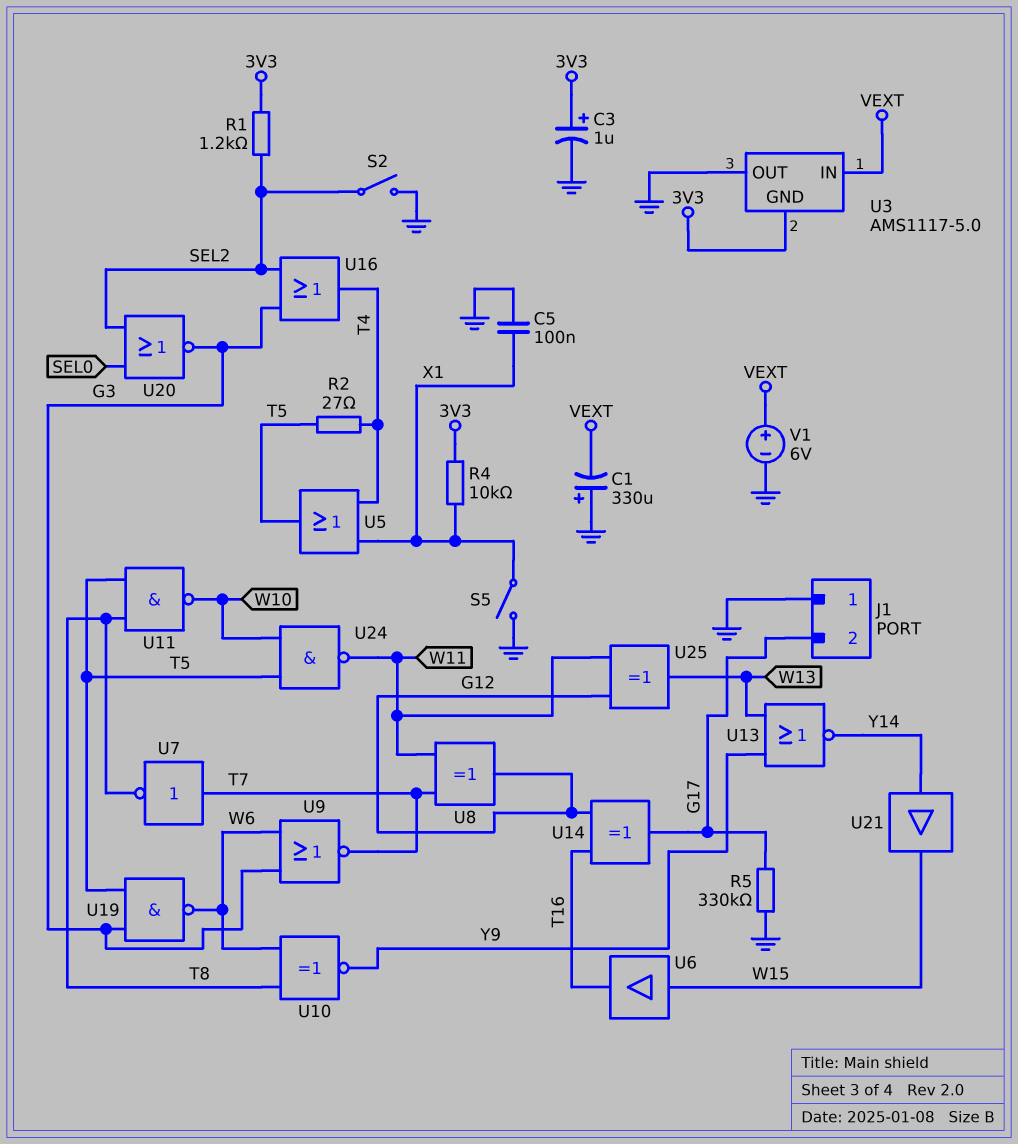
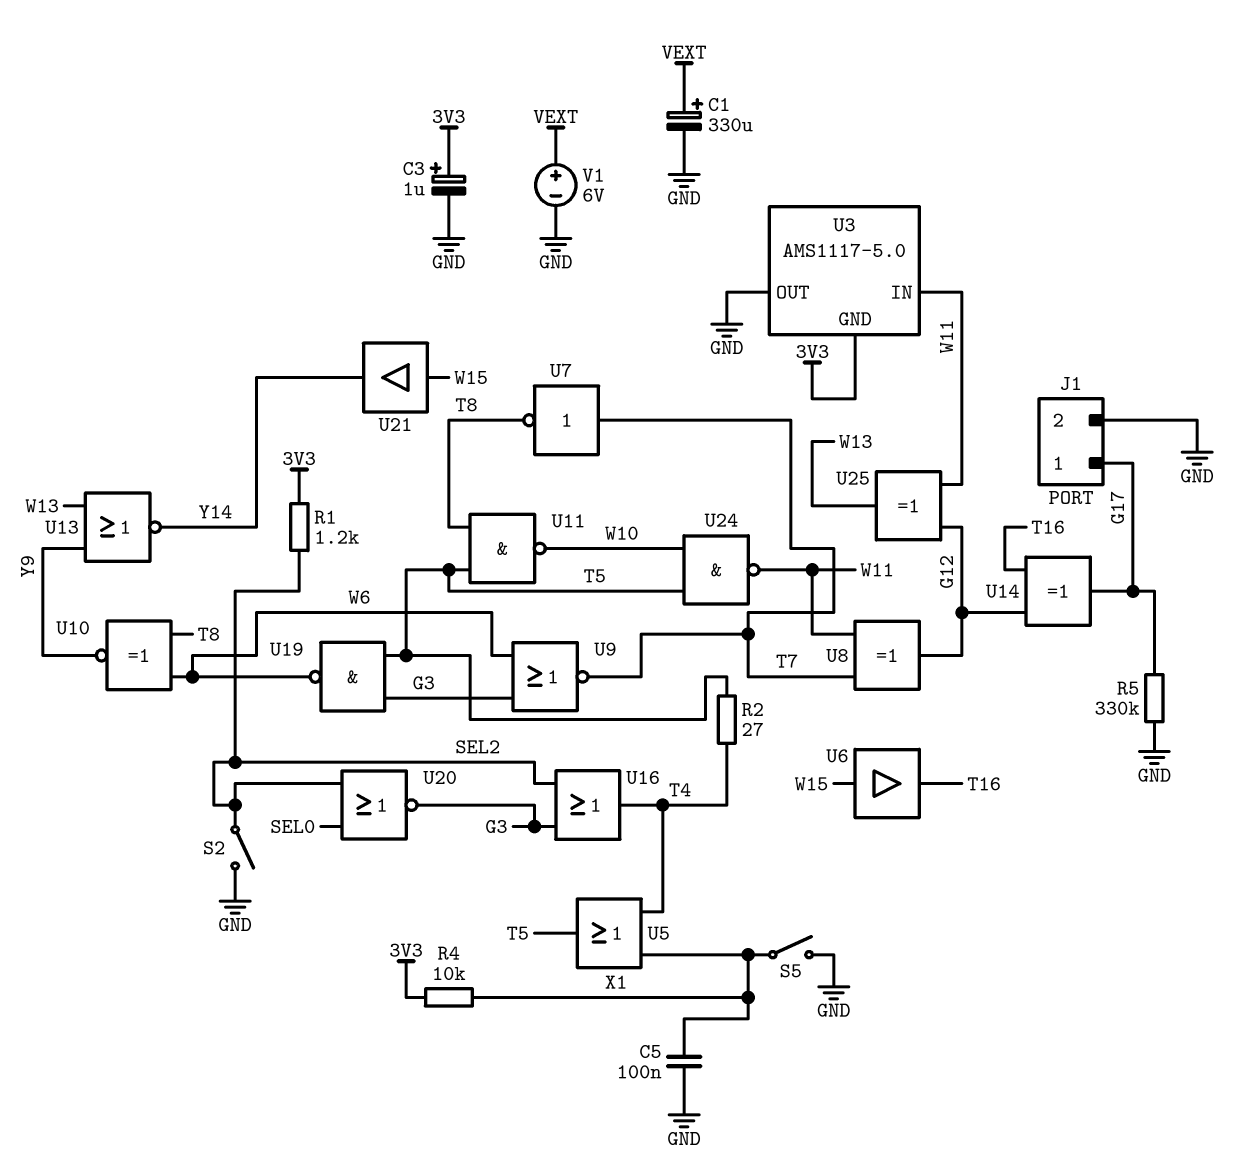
C1: 330uF (plus GND, minus VEXT) -> 330uF (plus VEXT, minus GND)
J1 pin 1: GND -> G17
J1 pin 2: G17 -> GND
U3 pin IN: VEXT -> W11
U21: buffer (in Y14, out W15) -> buffer (in W15, out Y14)

